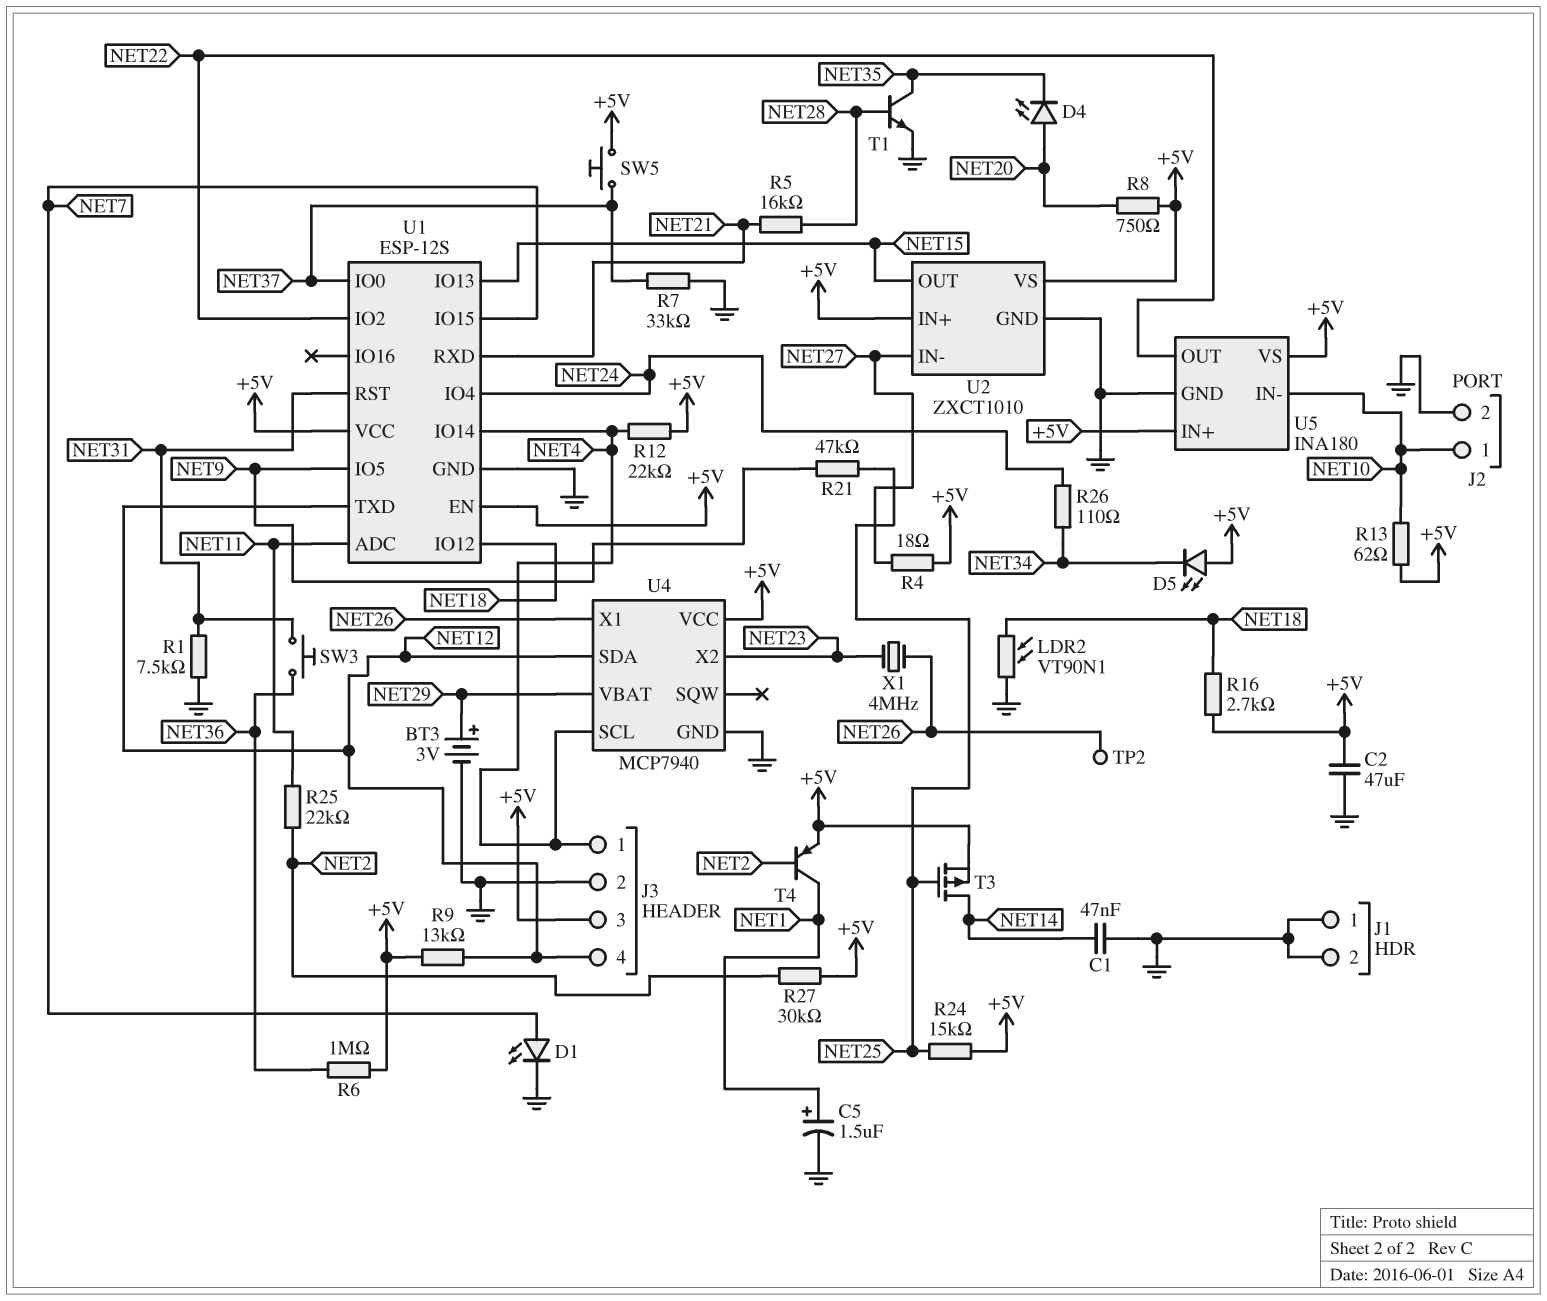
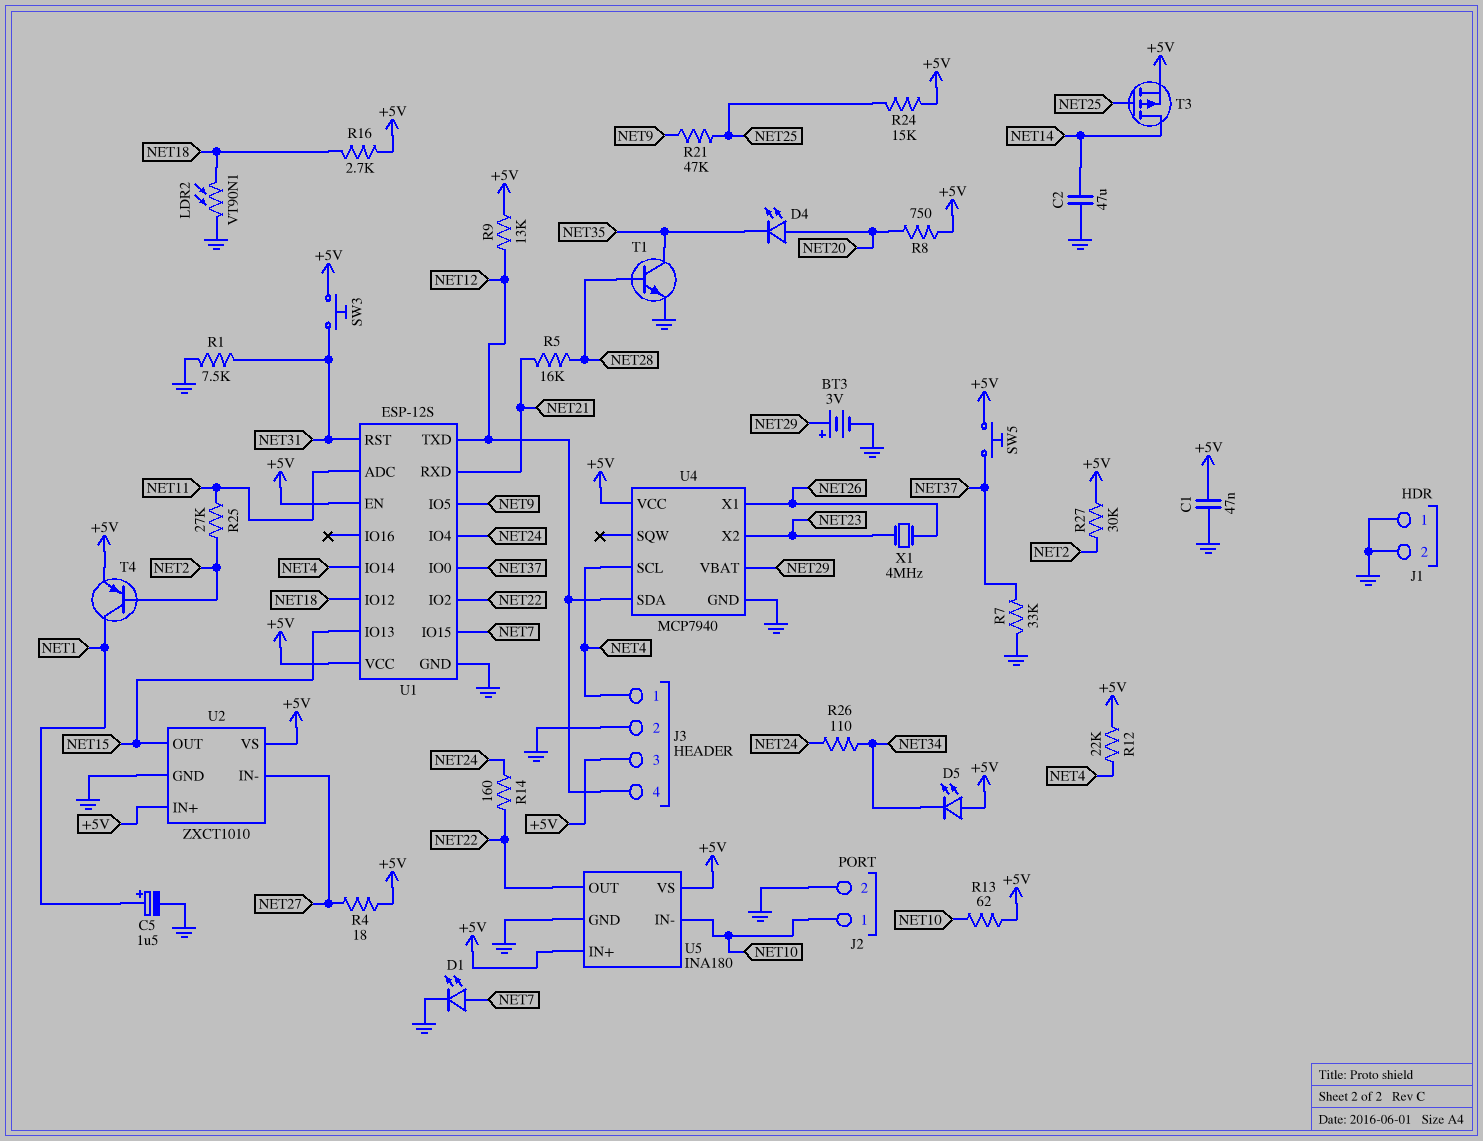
C1: 47nF (GND, NET14) -> 47nF (+5V, GND)
C2: 47uF (+5V, GND) -> 47uF (GND, NET14)
R6: 1M (+5V, NET36) -> none
R14: none -> 160 (NET22, NET24)
R25: 22k (NET2, NET11) -> 27k (NET2, NET11)
SW3: button (NET31, NET36) -> button (+5V, NET31)
TP2: test point (NET26) -> none

